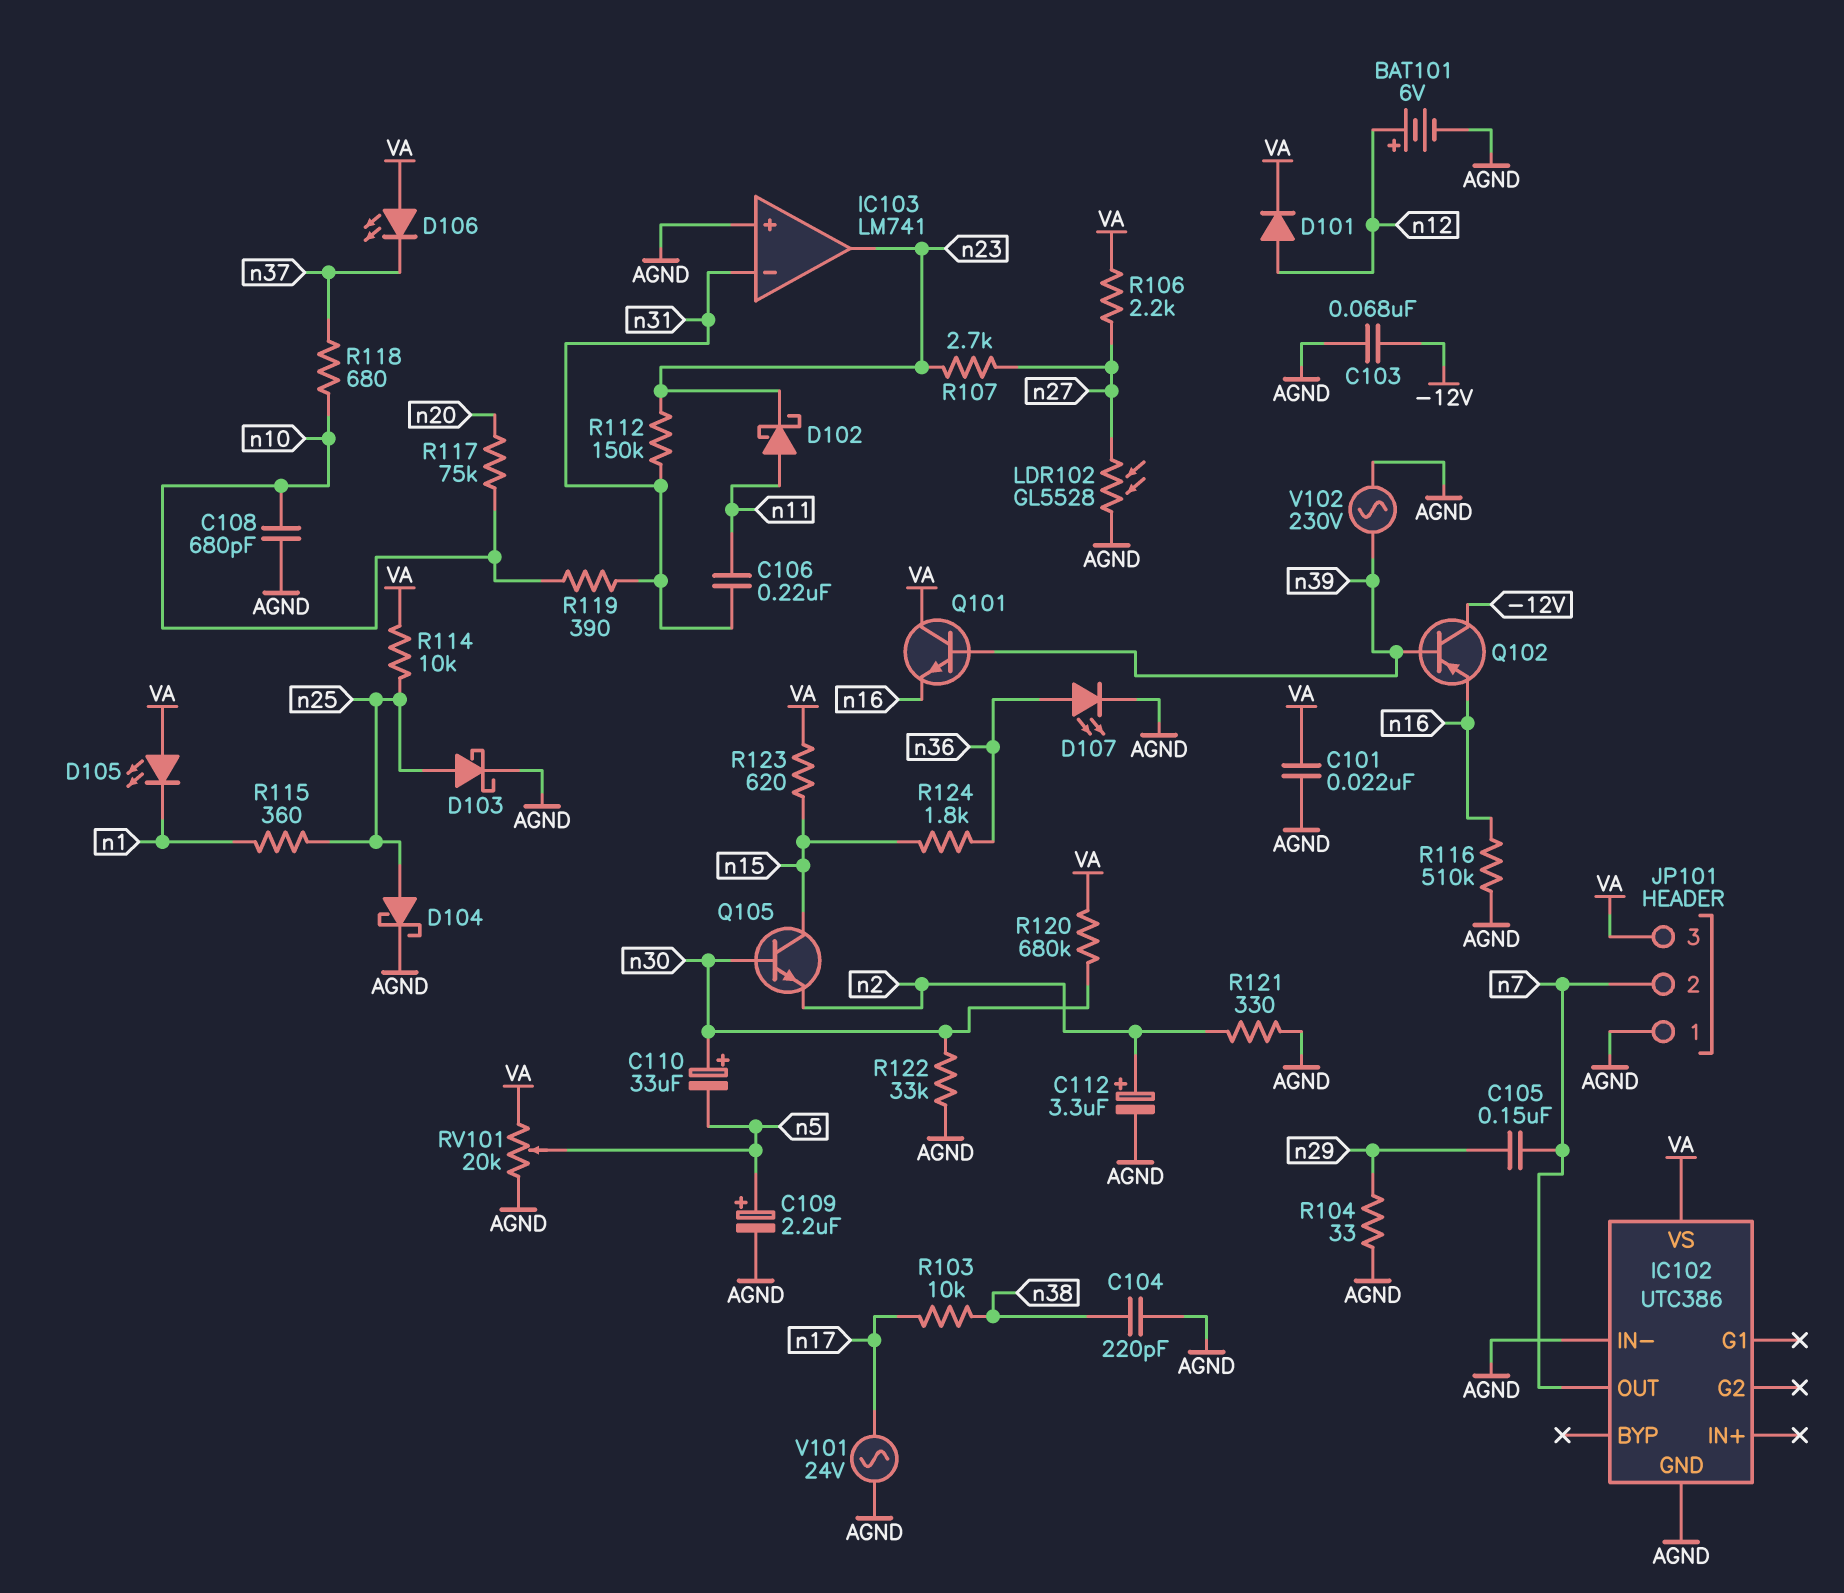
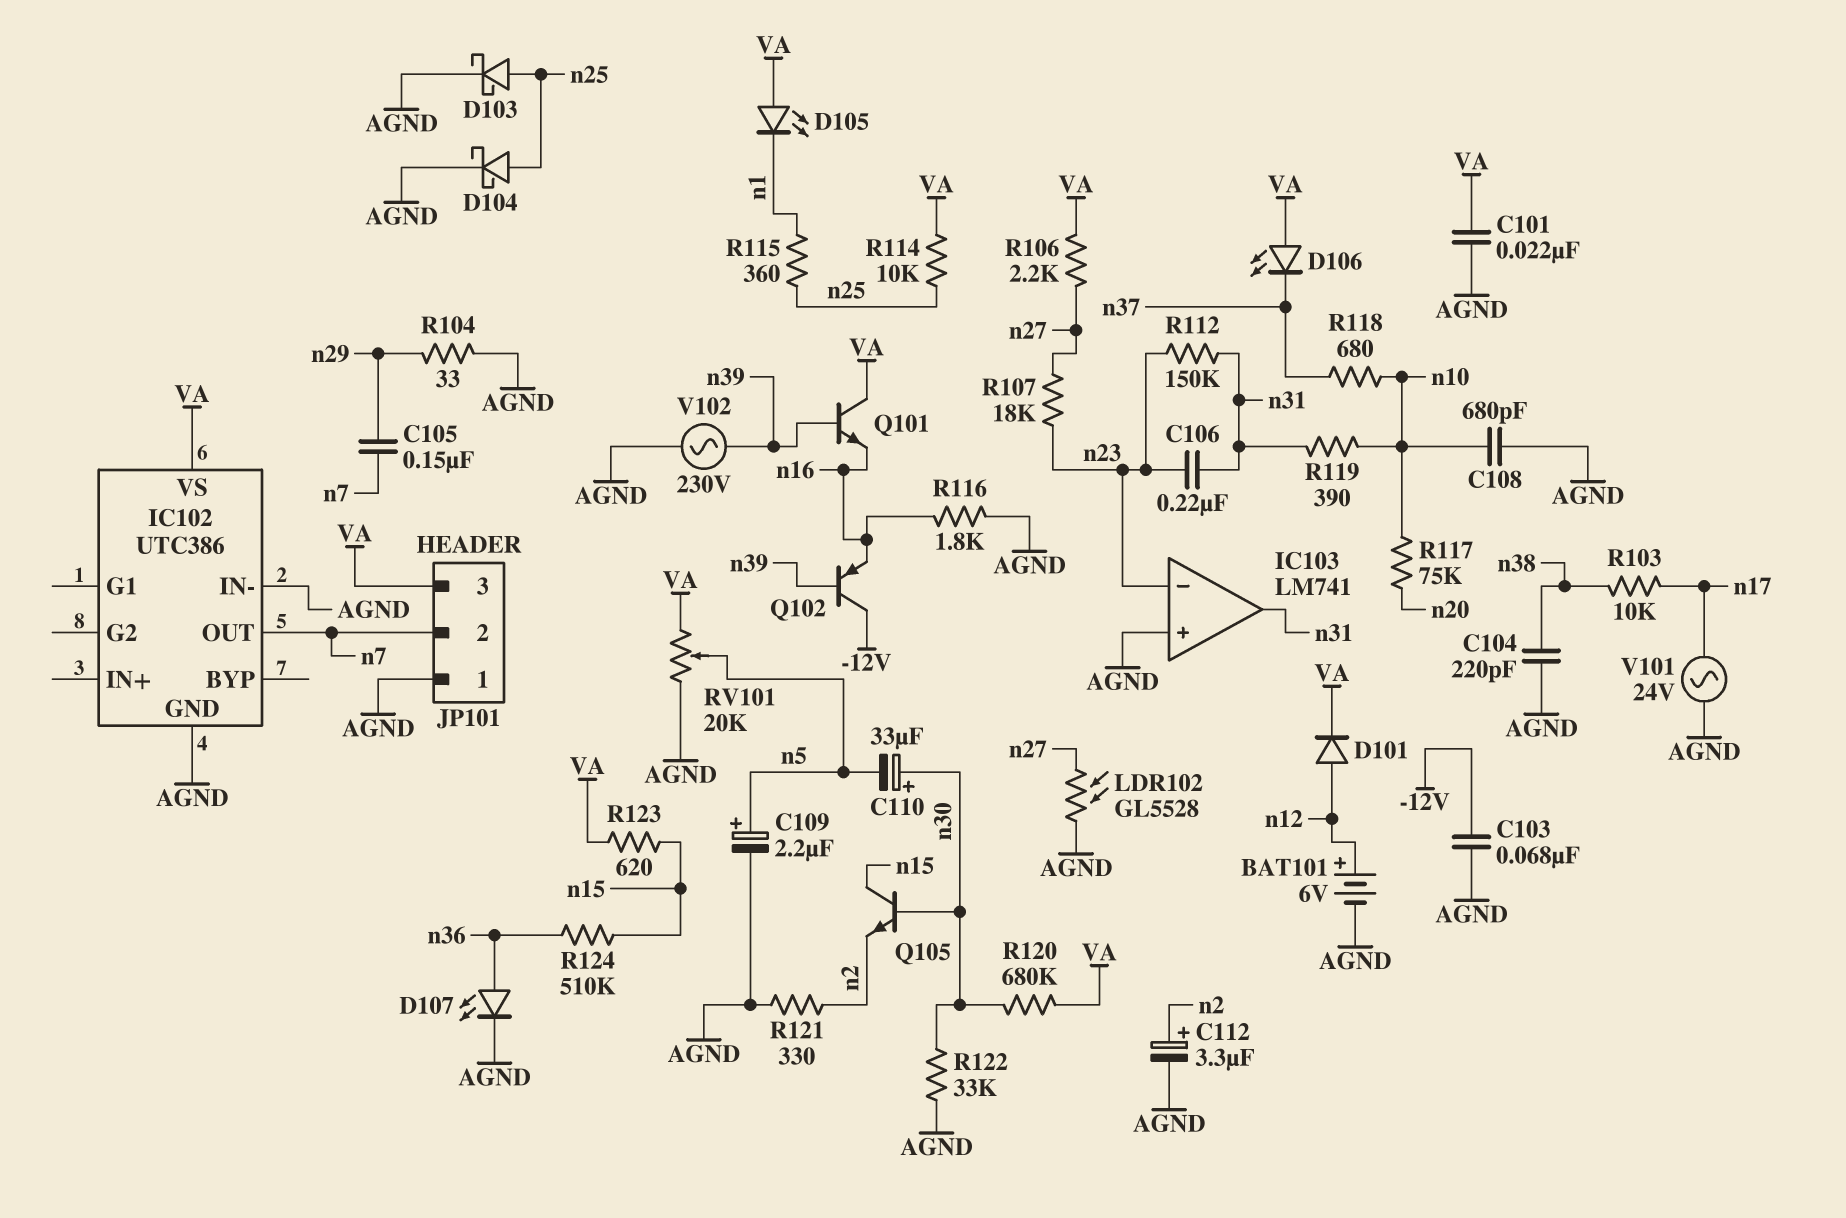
C106: 220nF (n11, n31) -> 220nF (n23, n31)
D102: schottky (A n11, K n23) -> none
IC103 pin in-: n31 -> n23
IC103 pin out: n23 -> n31
R107: 2.7k (n23, n27) -> 18k (n23, n27)
R116: 510k (AGND, n16) -> 1.8k (AGND, n16)
R124: 1.8k (n15, n36) -> 510k (n15, n36)

